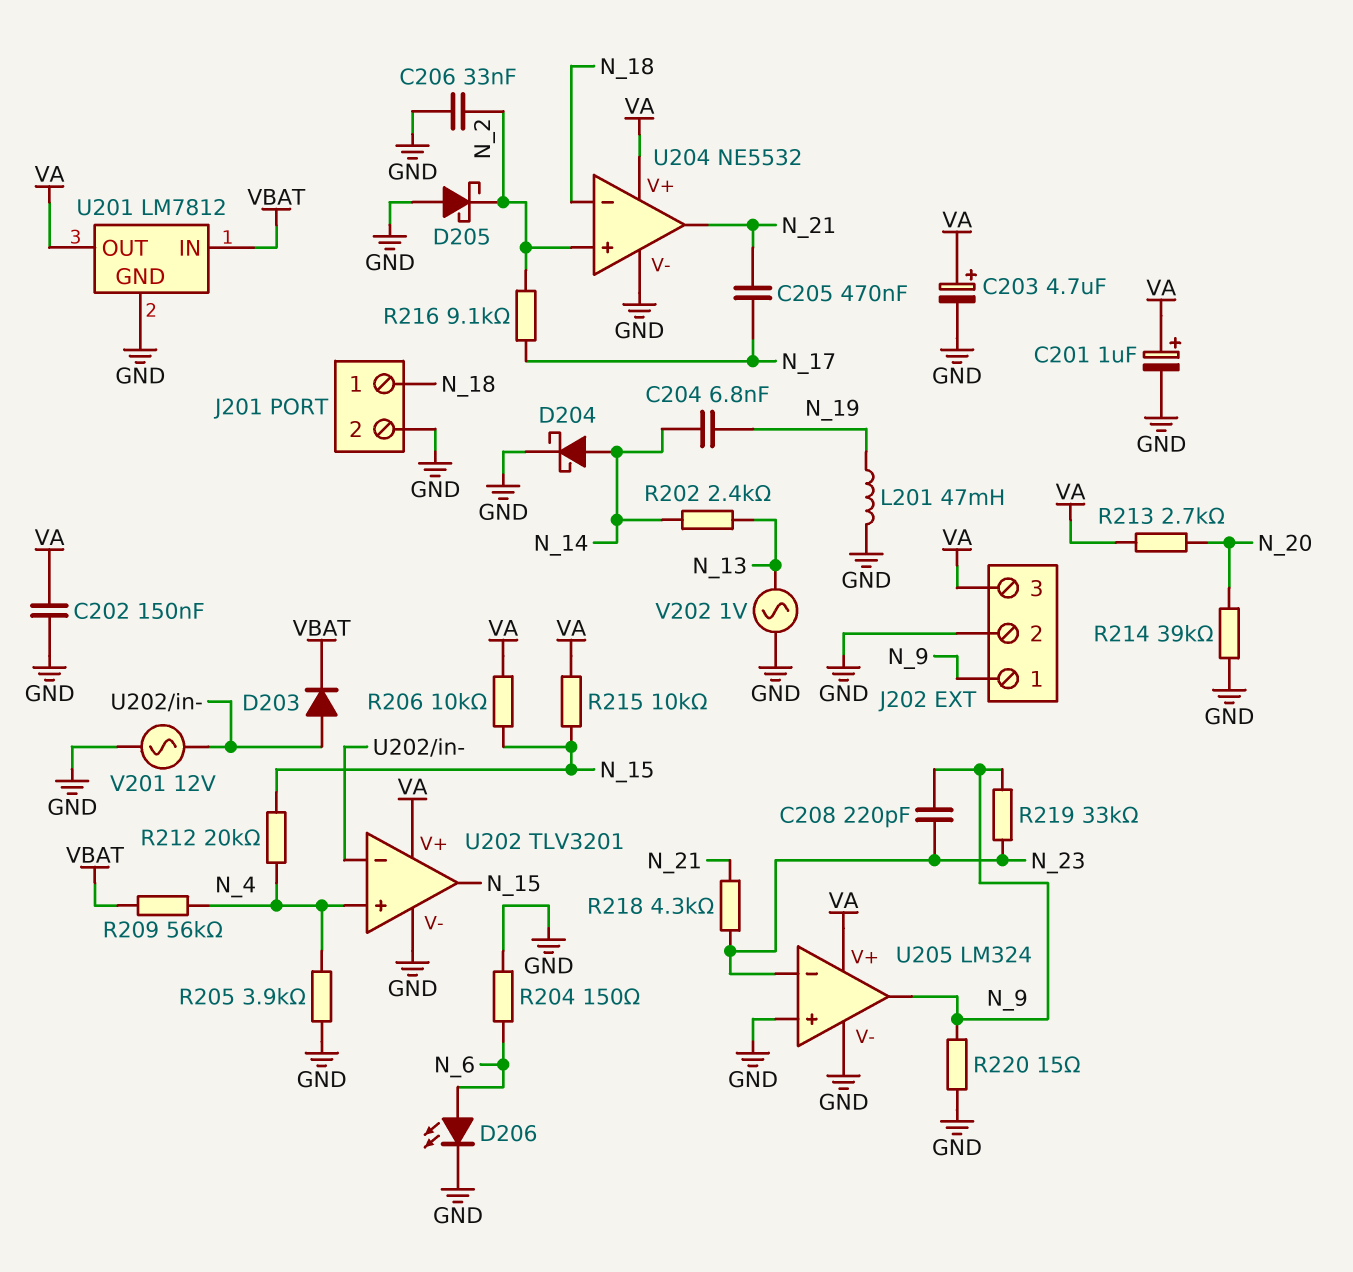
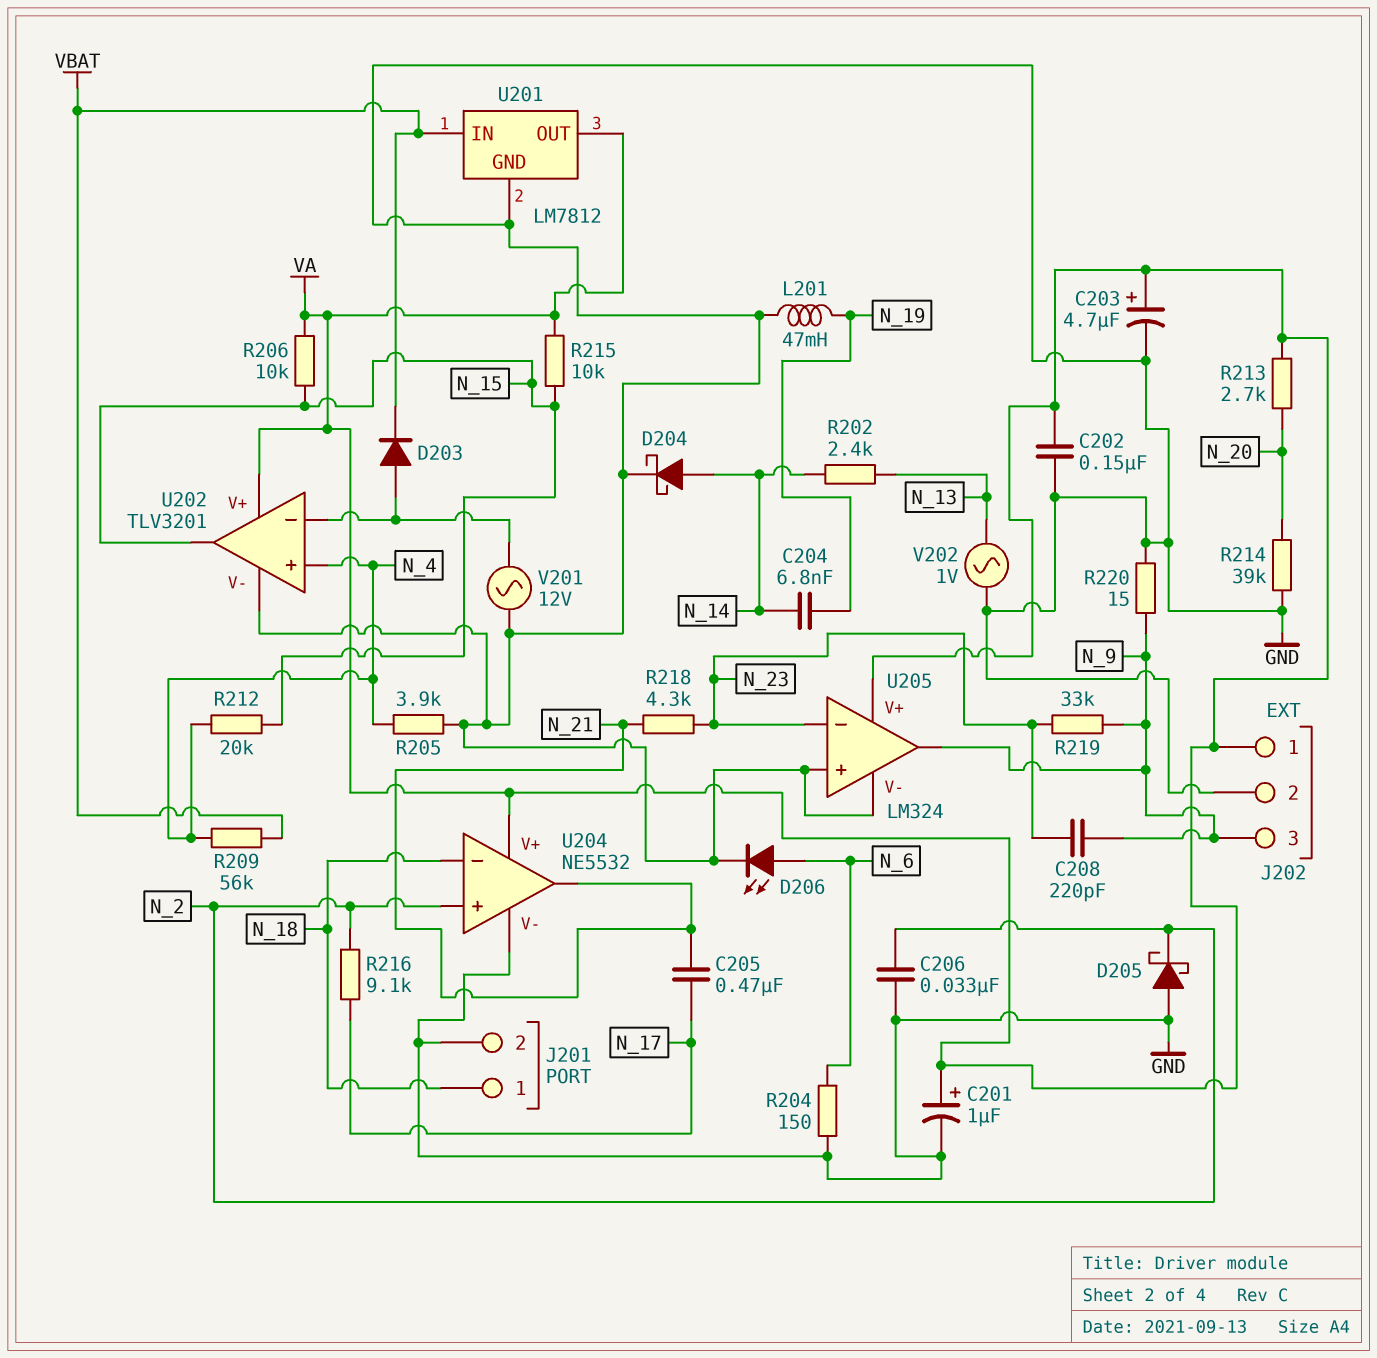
J202 pin 1: N_9 -> VA
J202 pin 3: VA -> N_9

